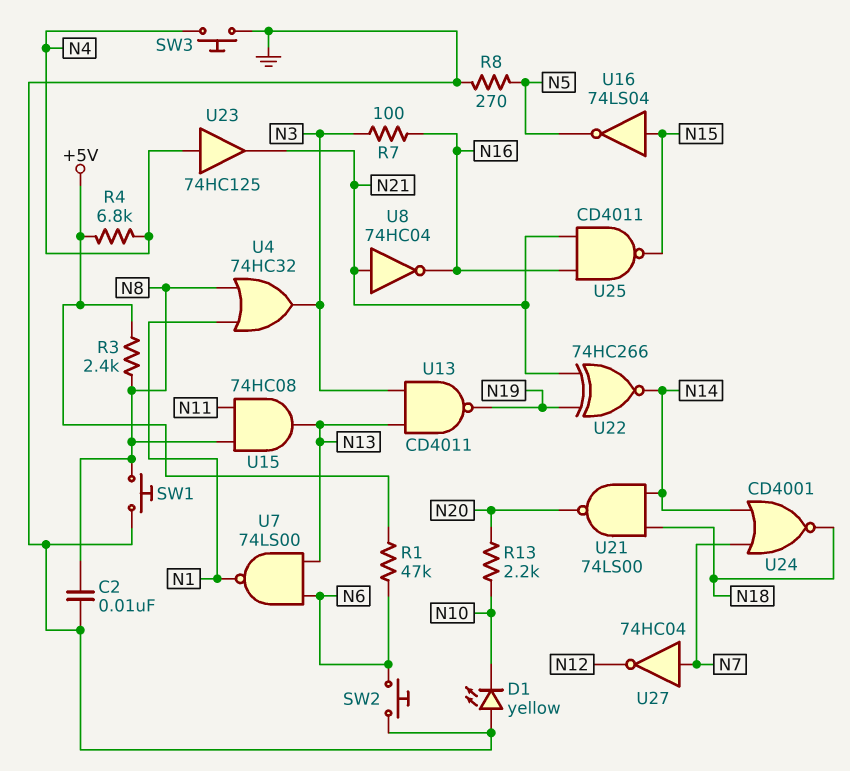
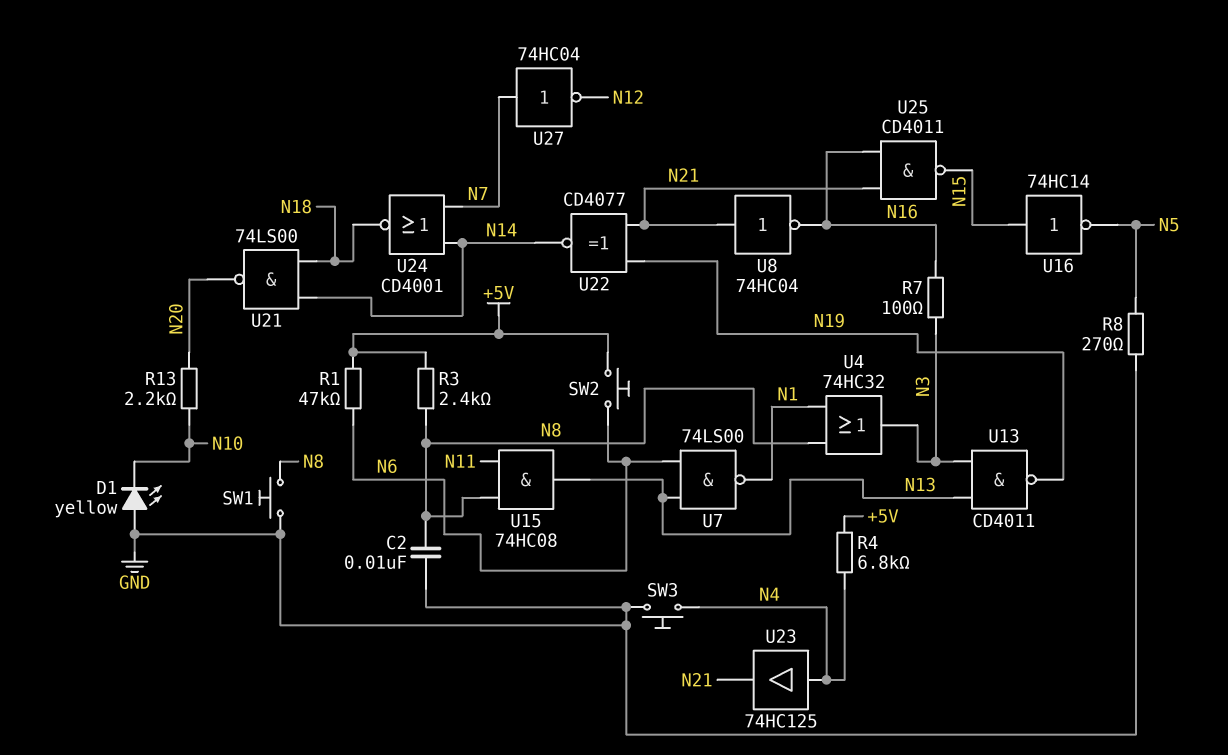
SW2: button (GND, N6) -> button (+5V, N6)
U16: NOT 74LS04 (in N15, out N5) -> NOT 74HC14 (in N15, out N5)
U22: XNOR 74HC266 (in N19, in N21, out N14) -> XNOR CD4077 (in N19, in N21, out N14)

